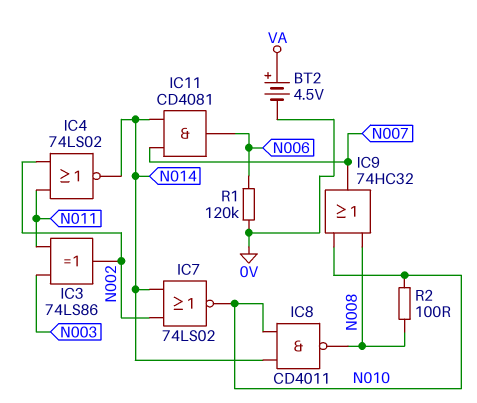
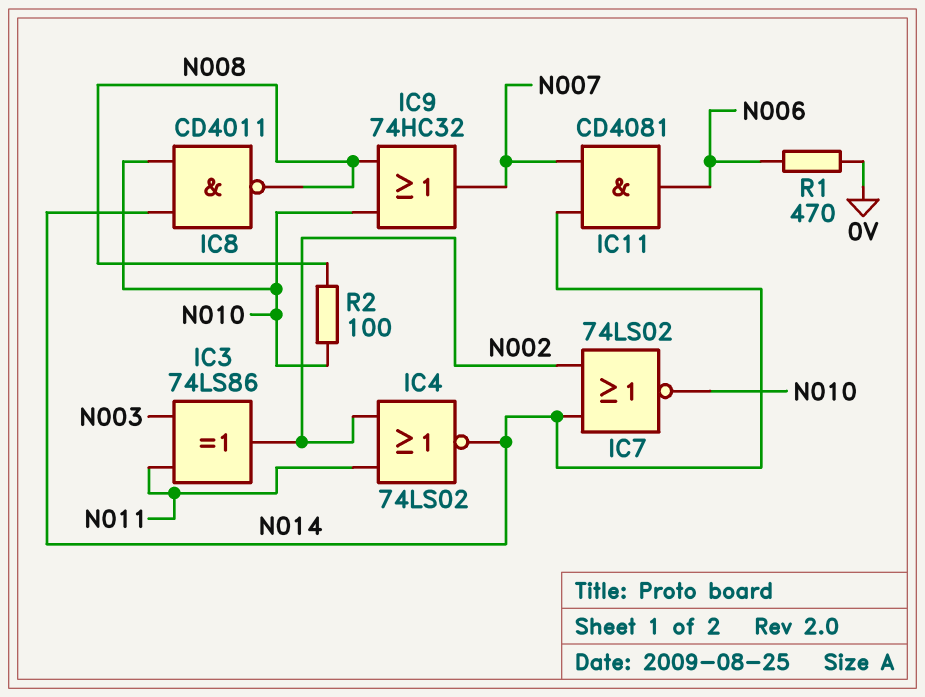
BT2: 4.5V (plus VA, minus 0V) -> none
R1: 120k (0V, N006) -> 470 (0V, N006)

